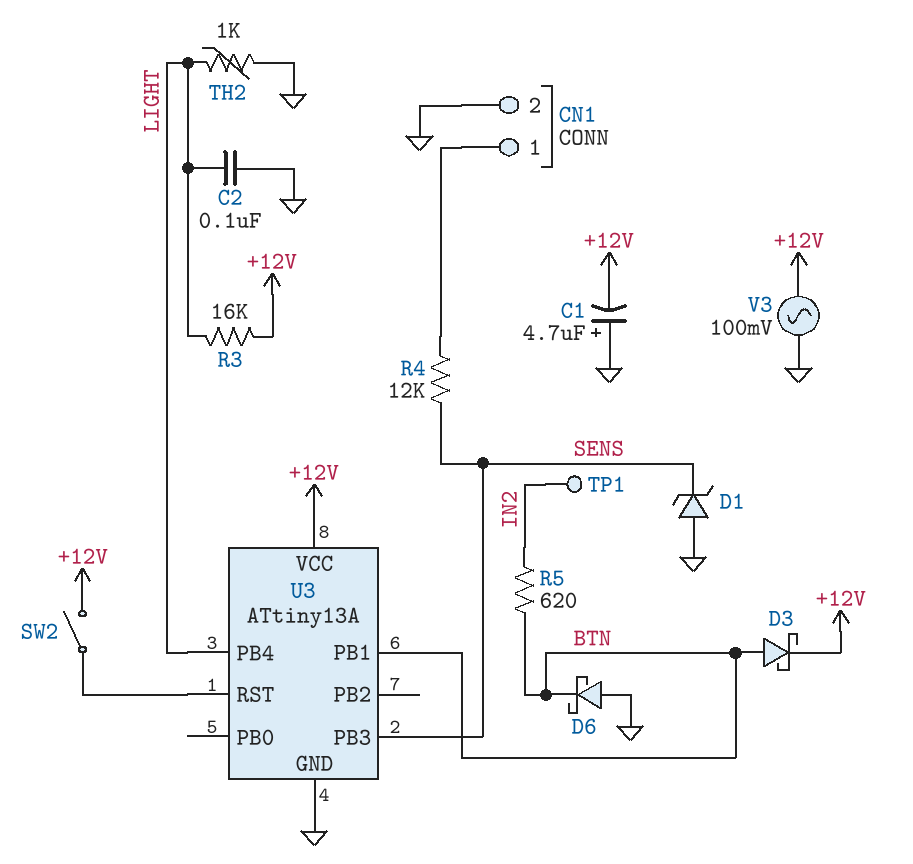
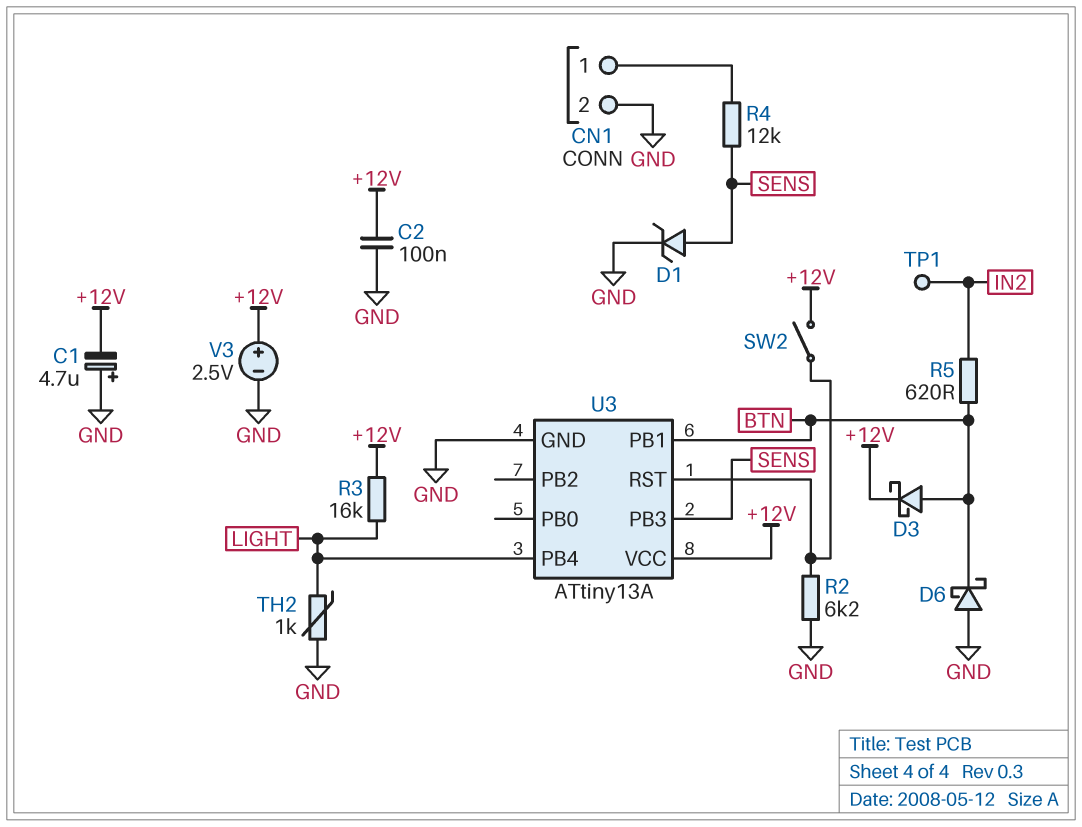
C2: 100nF (GND, LIGHT) -> 100nF (+12V, GND)
D1: zener (A GND, K SENS) -> zener (A SENS, K GND)
R2: none -> 6.2k (GND, U3/RST)
V3: AC 100mV (+12V, GND) -> 2.5V (plus +12V, minus GND)

